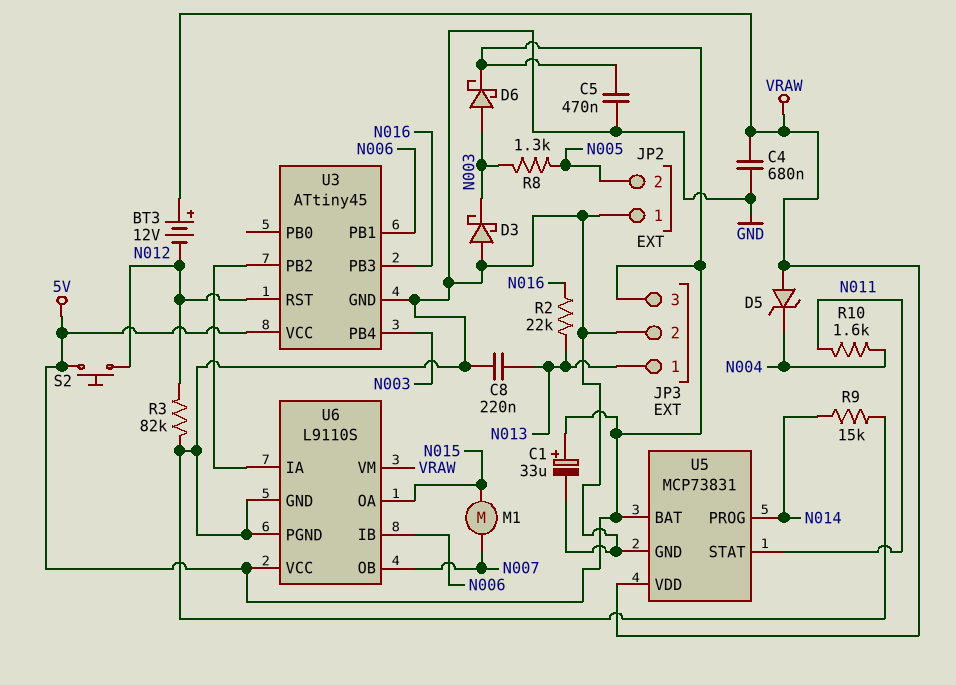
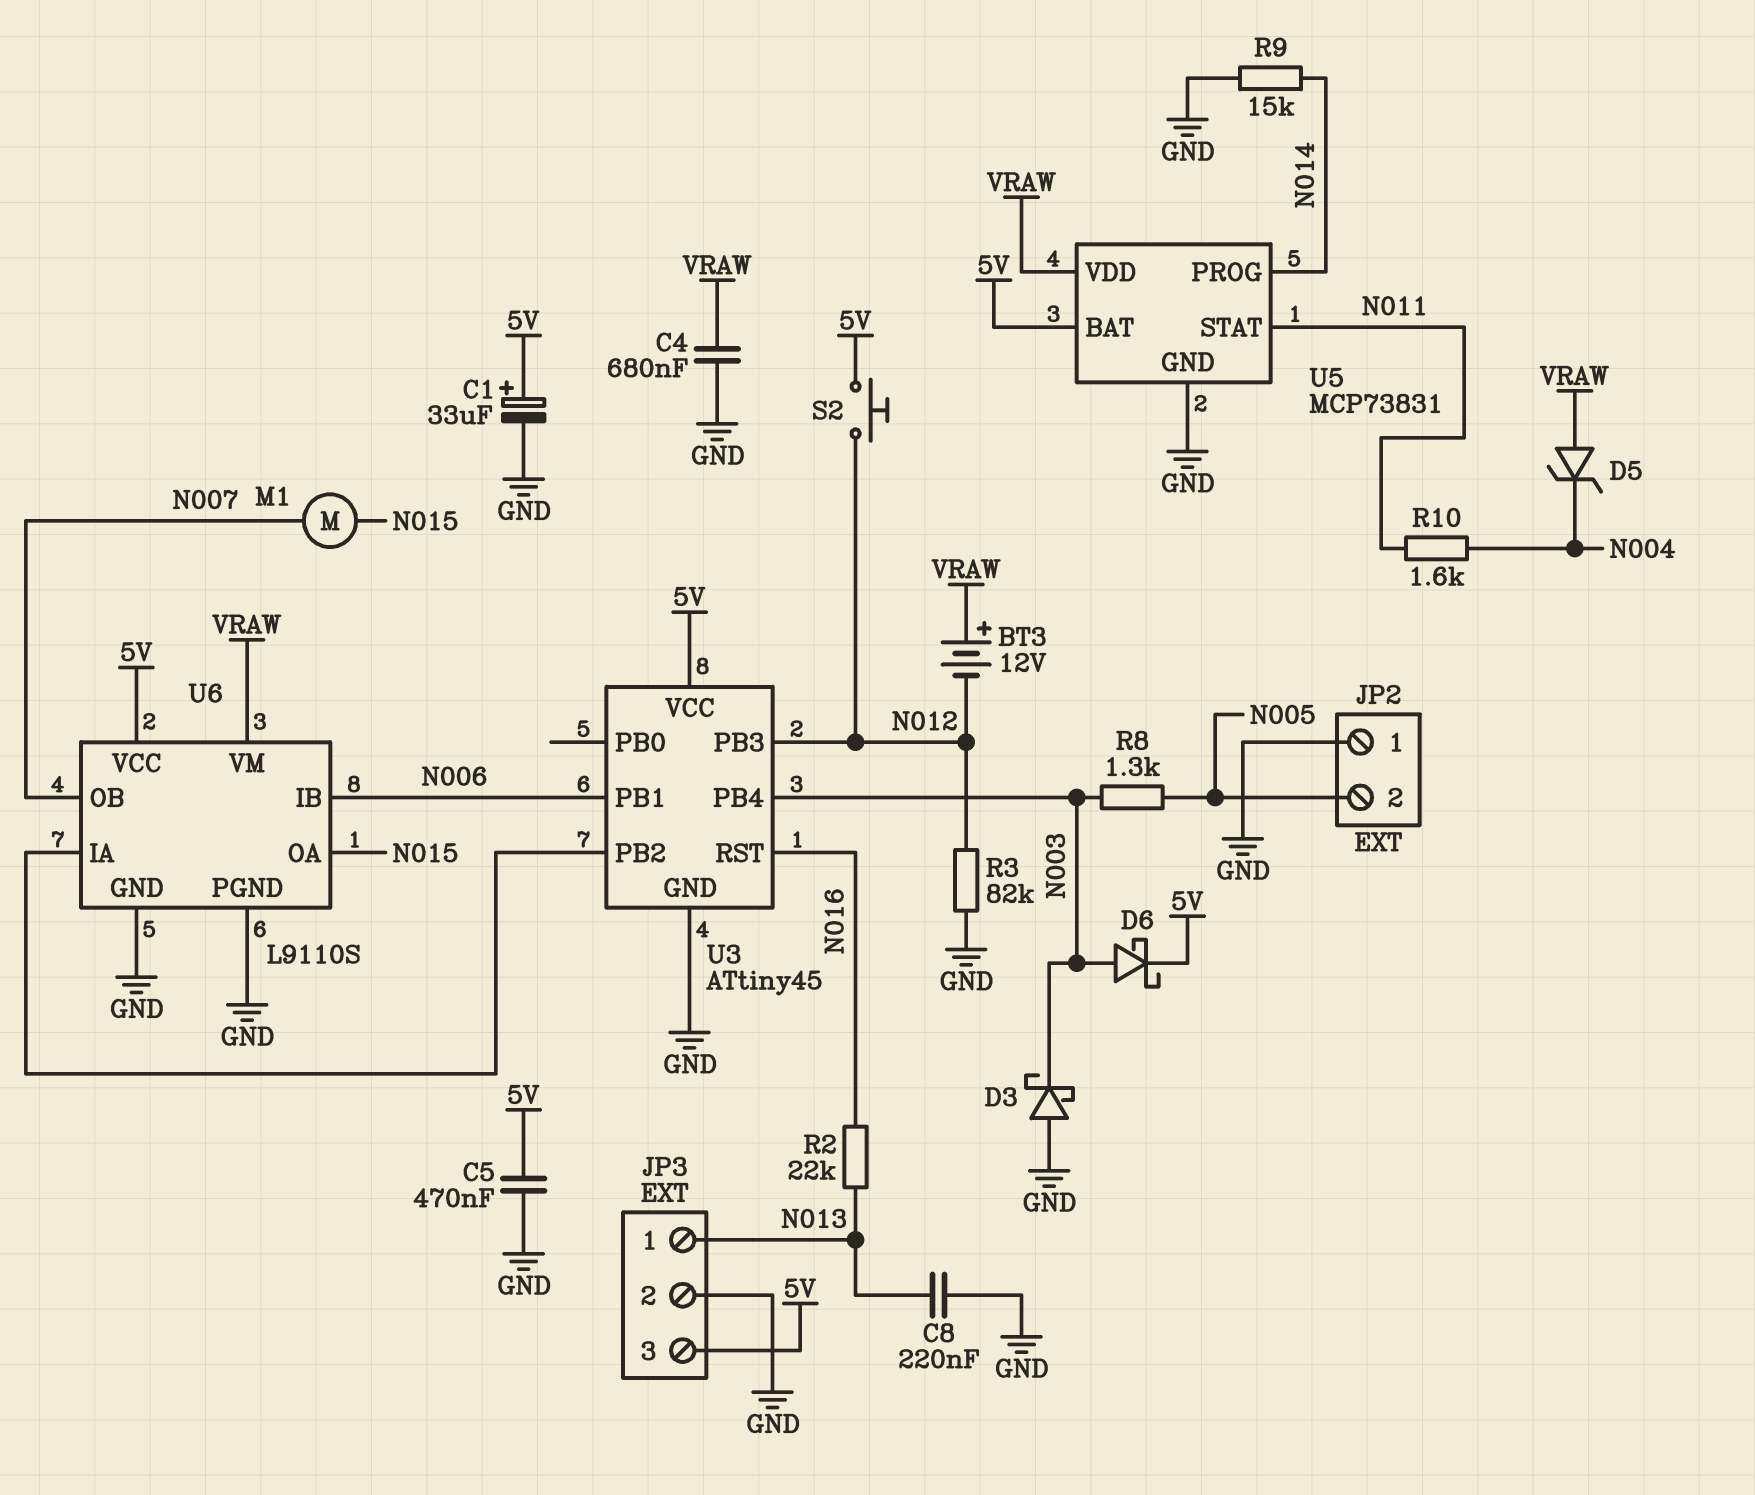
U3 pin PB3: N016 -> N012
U3 pin RST: N012 -> N016

